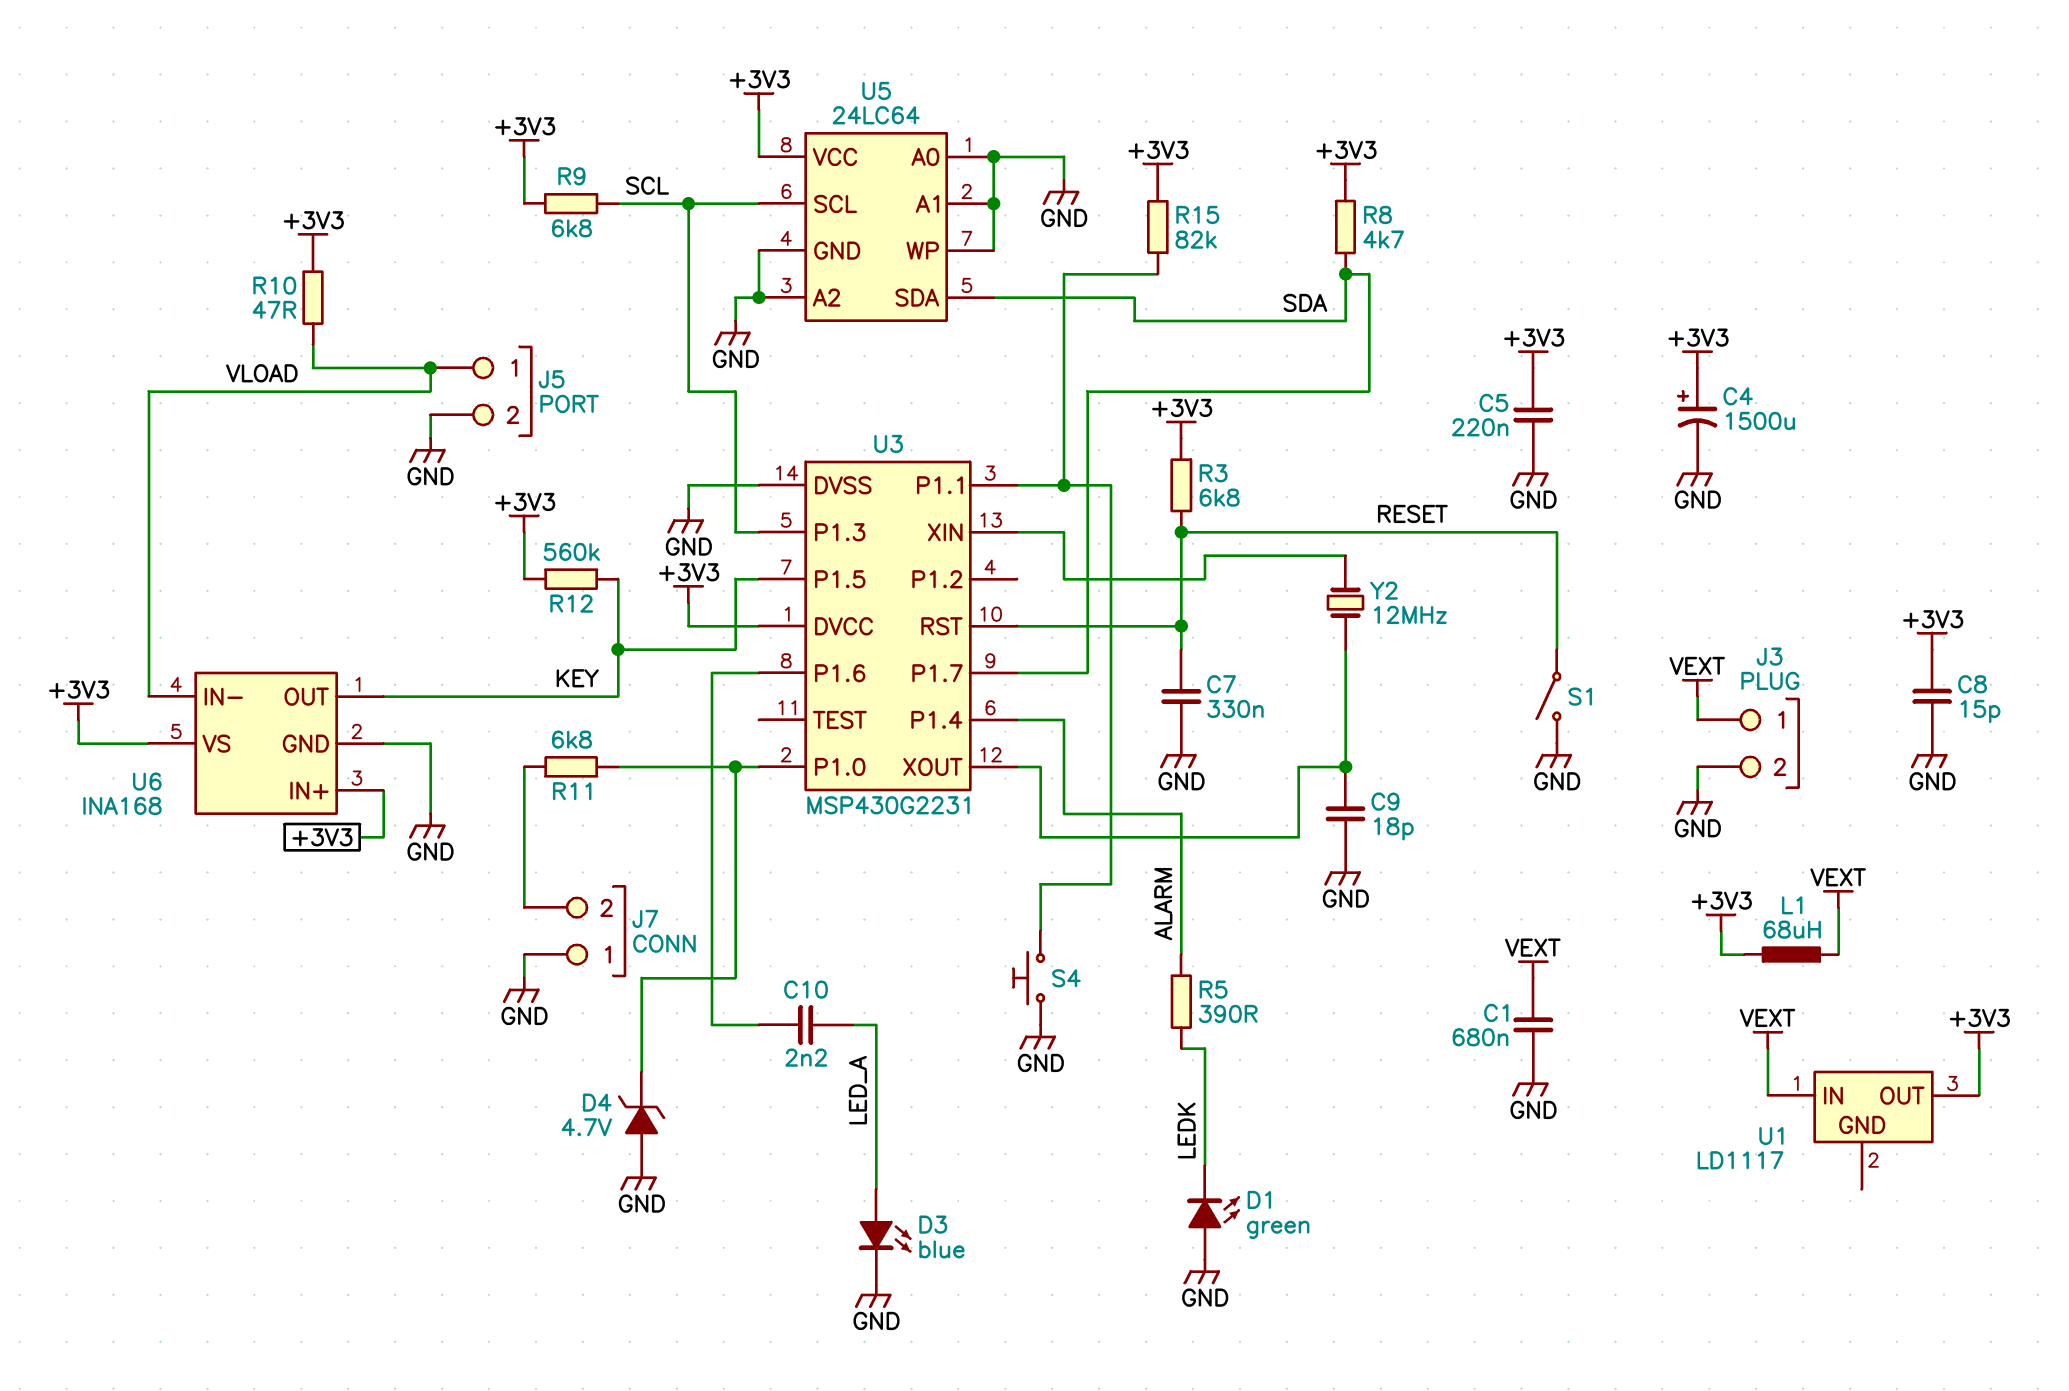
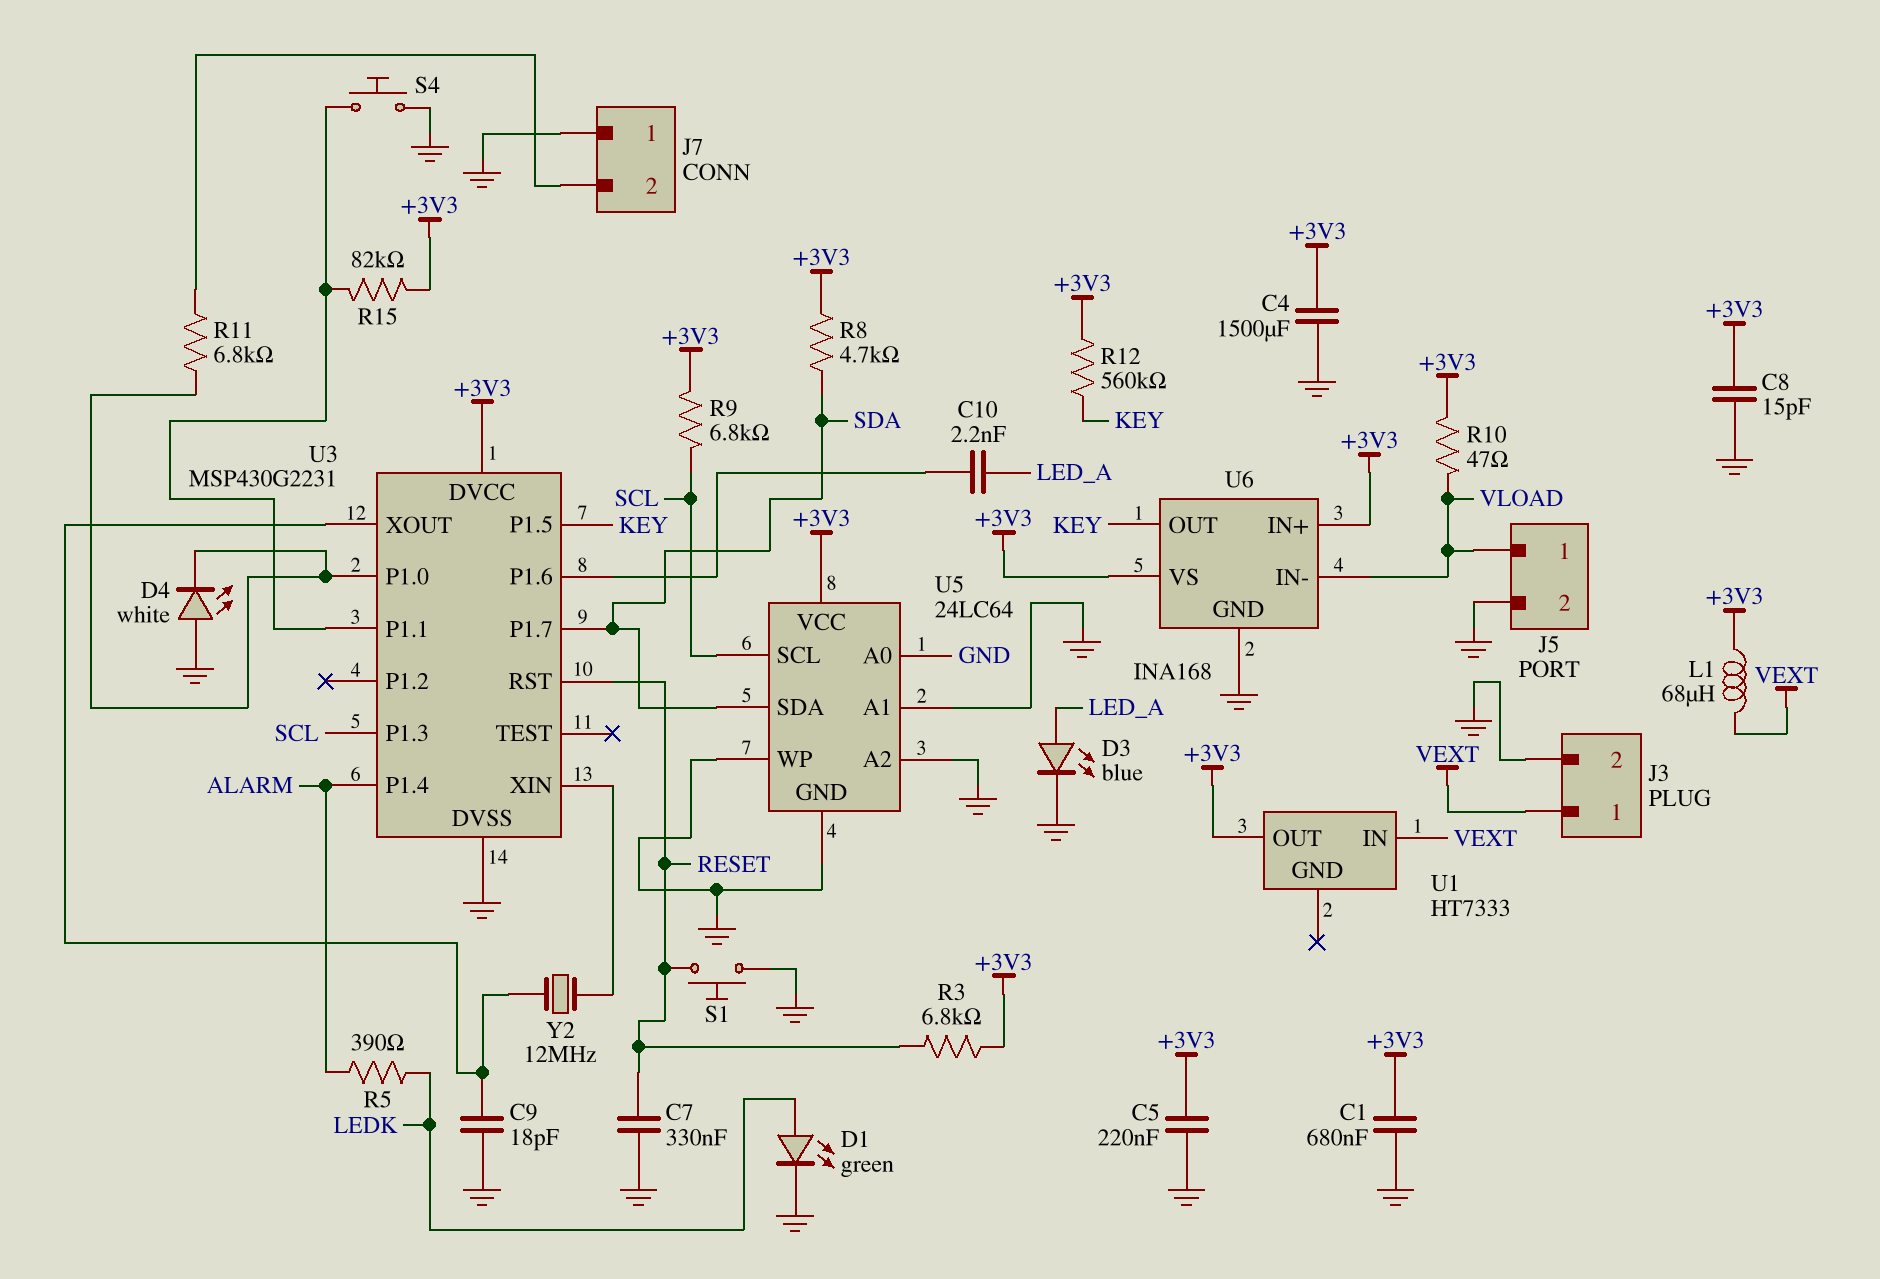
C1: 680nF (GND, VEXT) -> 680nF (+3V3, GND)
C4: 1500uF (plus +3V3, minus GND) -> 1500uF (+3V3, GND)
D1: LED green (A GND, K LEDK) -> LED green (A LEDK, K GND)
D4: zener 4.7V (A GND, K U3/P1.0) -> LED white (A GND, K U3/P1.0)
S1: switch (GND, RESET) -> button (GND, RESET)
U1: LD1117 -> HT7333

